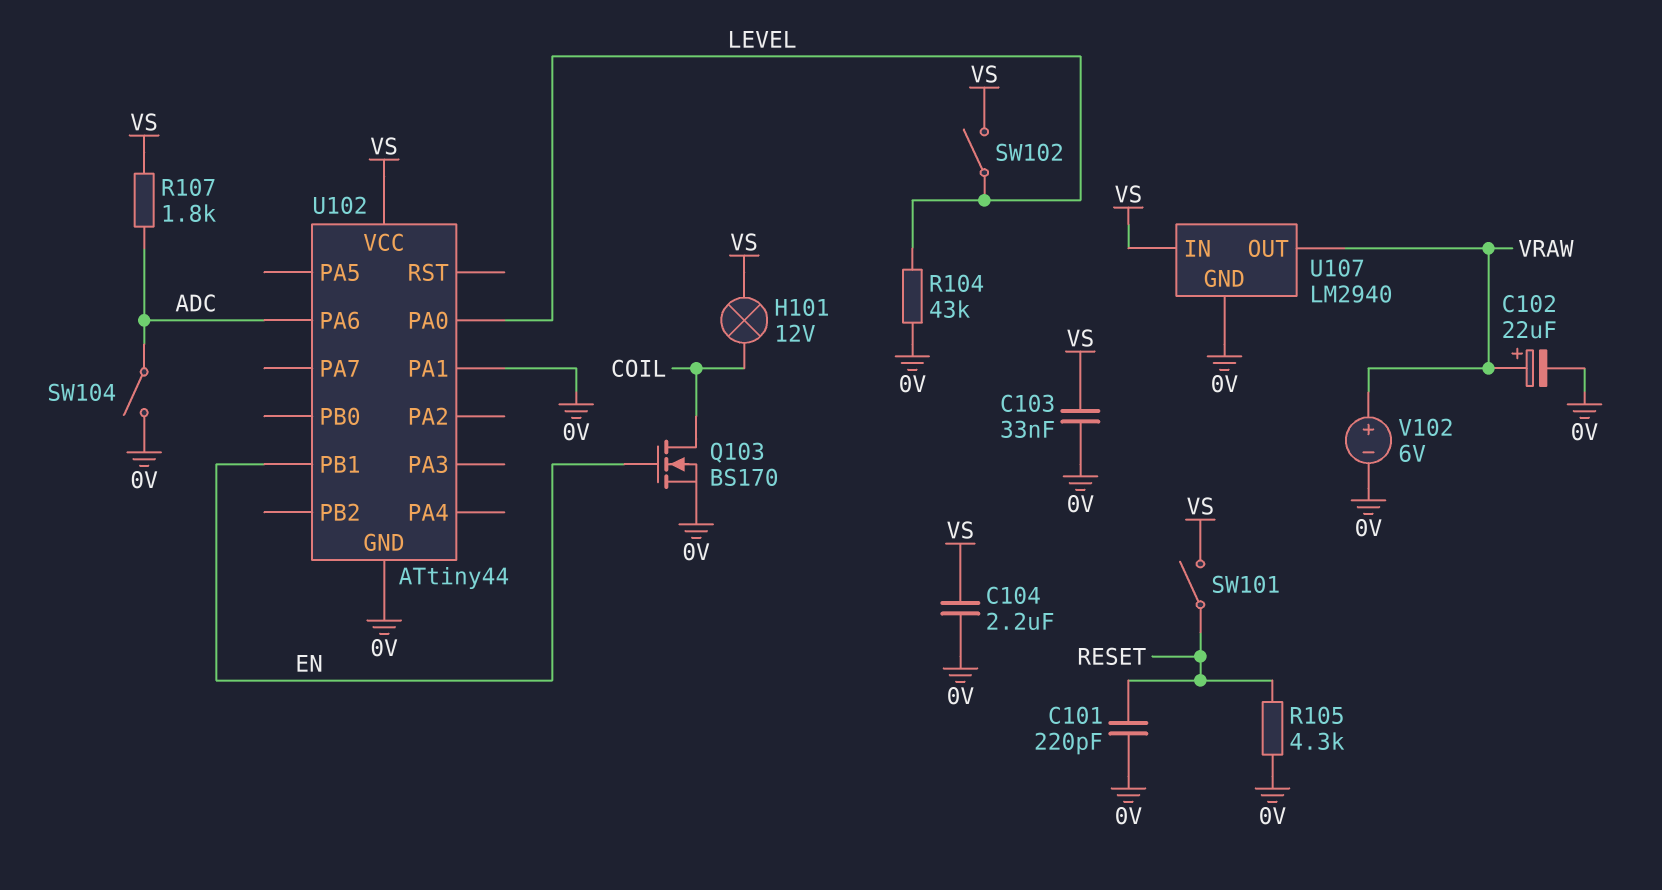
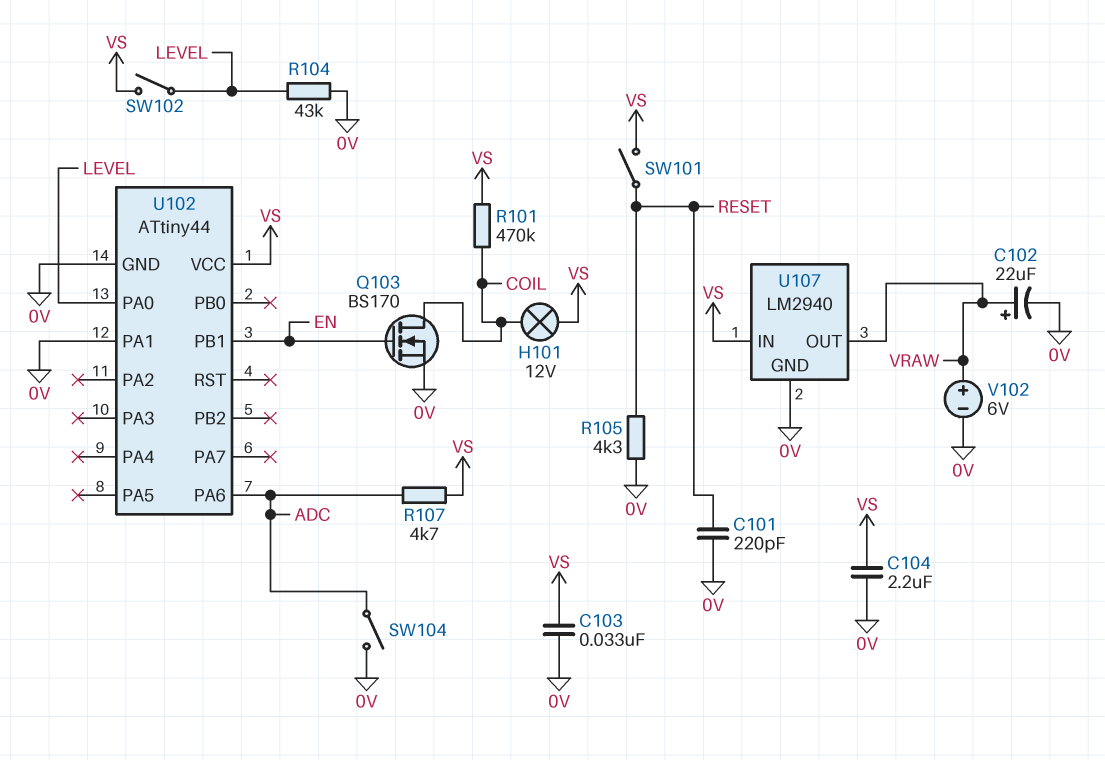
R101: none -> 470k (COIL, VS)
R107: 1.8k (ADC, VS) -> 4.7k (ADC, VS)

